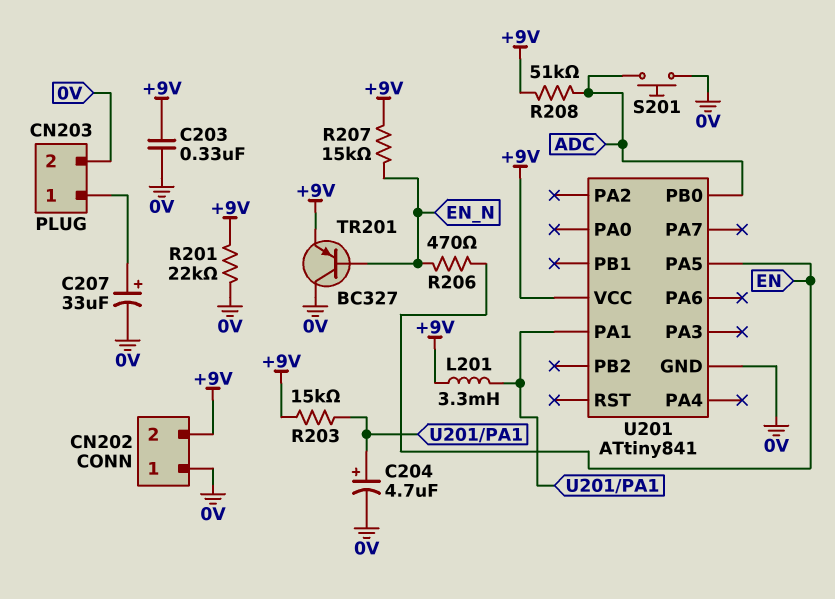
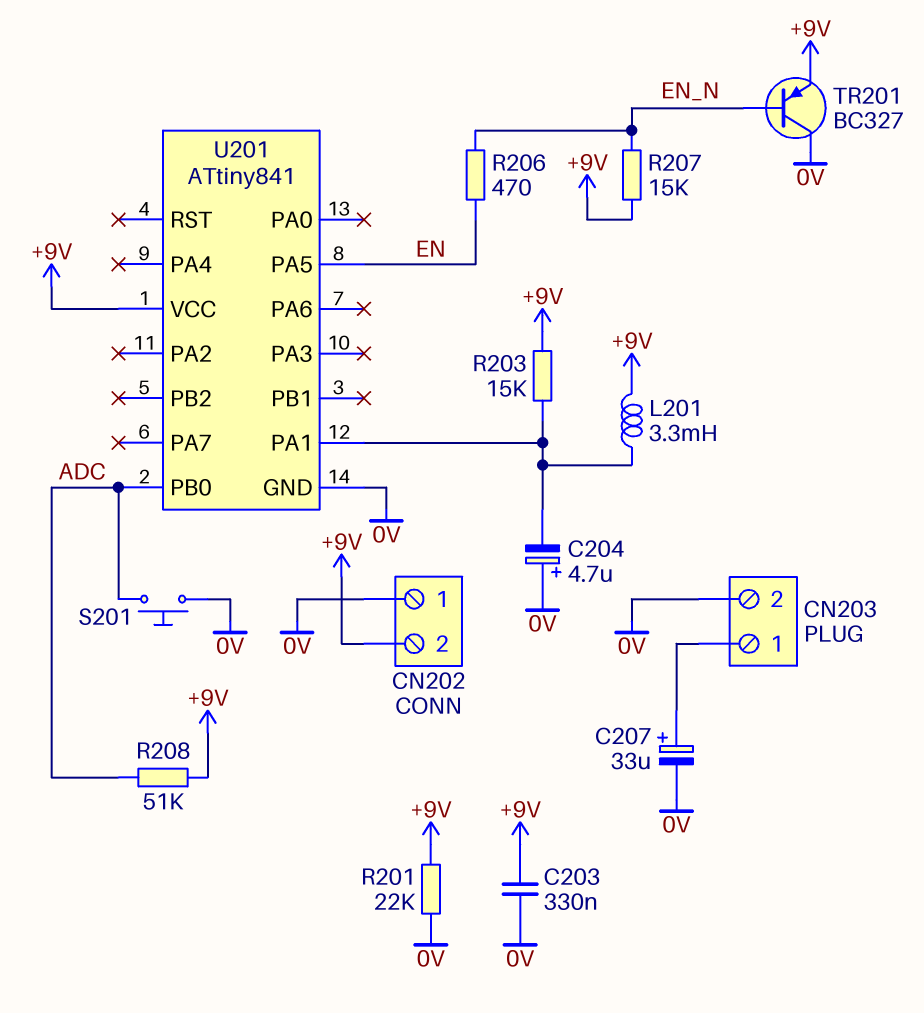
C204: 4.7uF (plus U201/PA1, minus 0V) -> 4.7uF (plus 0V, minus U201/PA1)

